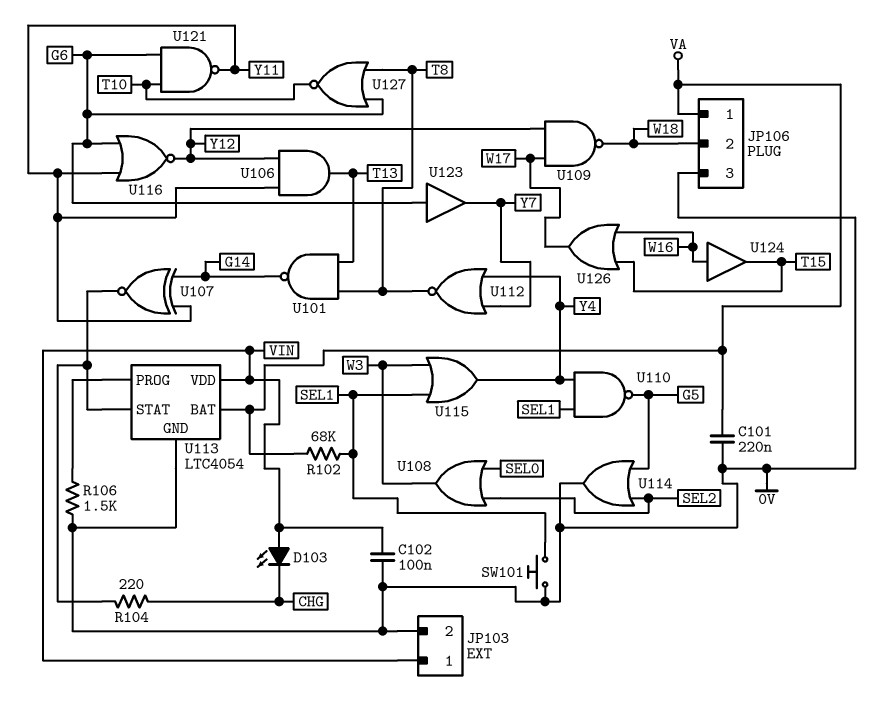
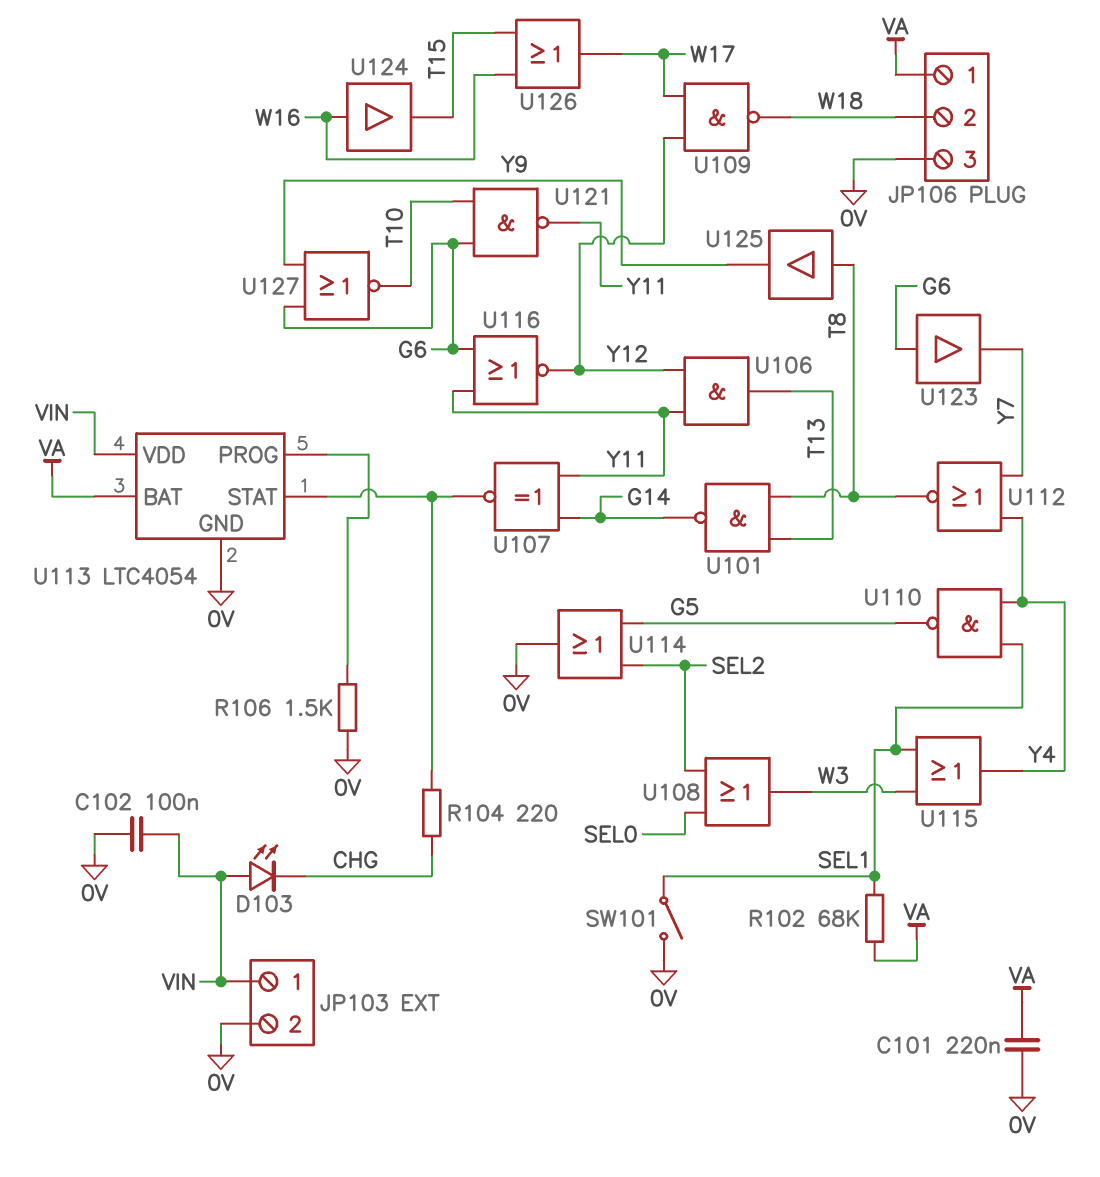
SW101: button (0V, SEL1) -> switch (0V, SEL1)
U125: none -> buffer (in T8, out Y9)
U127: NOR (in G6, in T8, out T10) -> NOR (in G6, in Y9, out T10)

